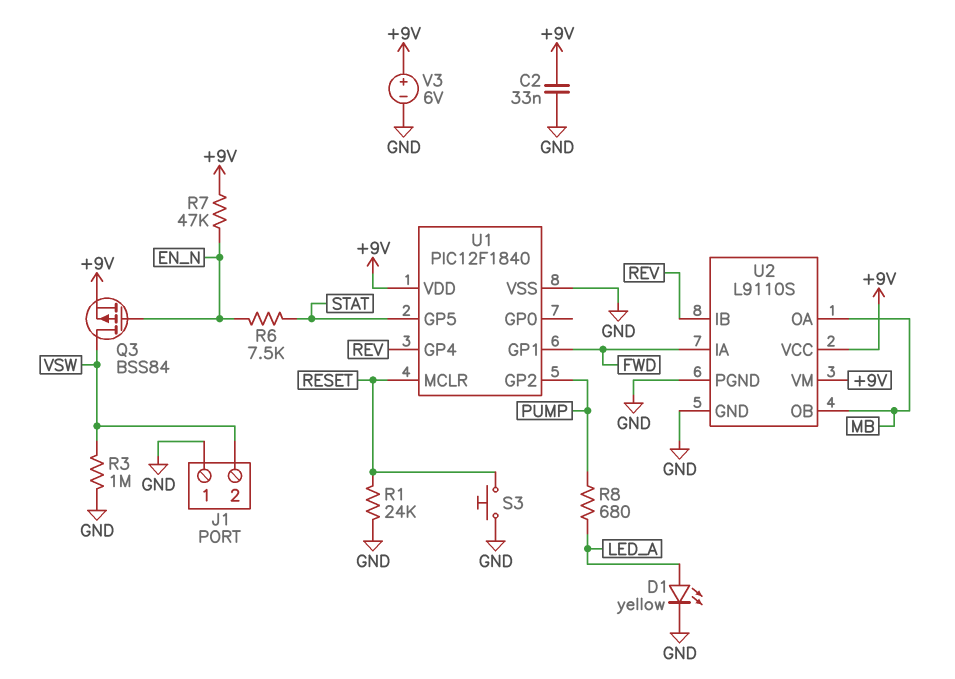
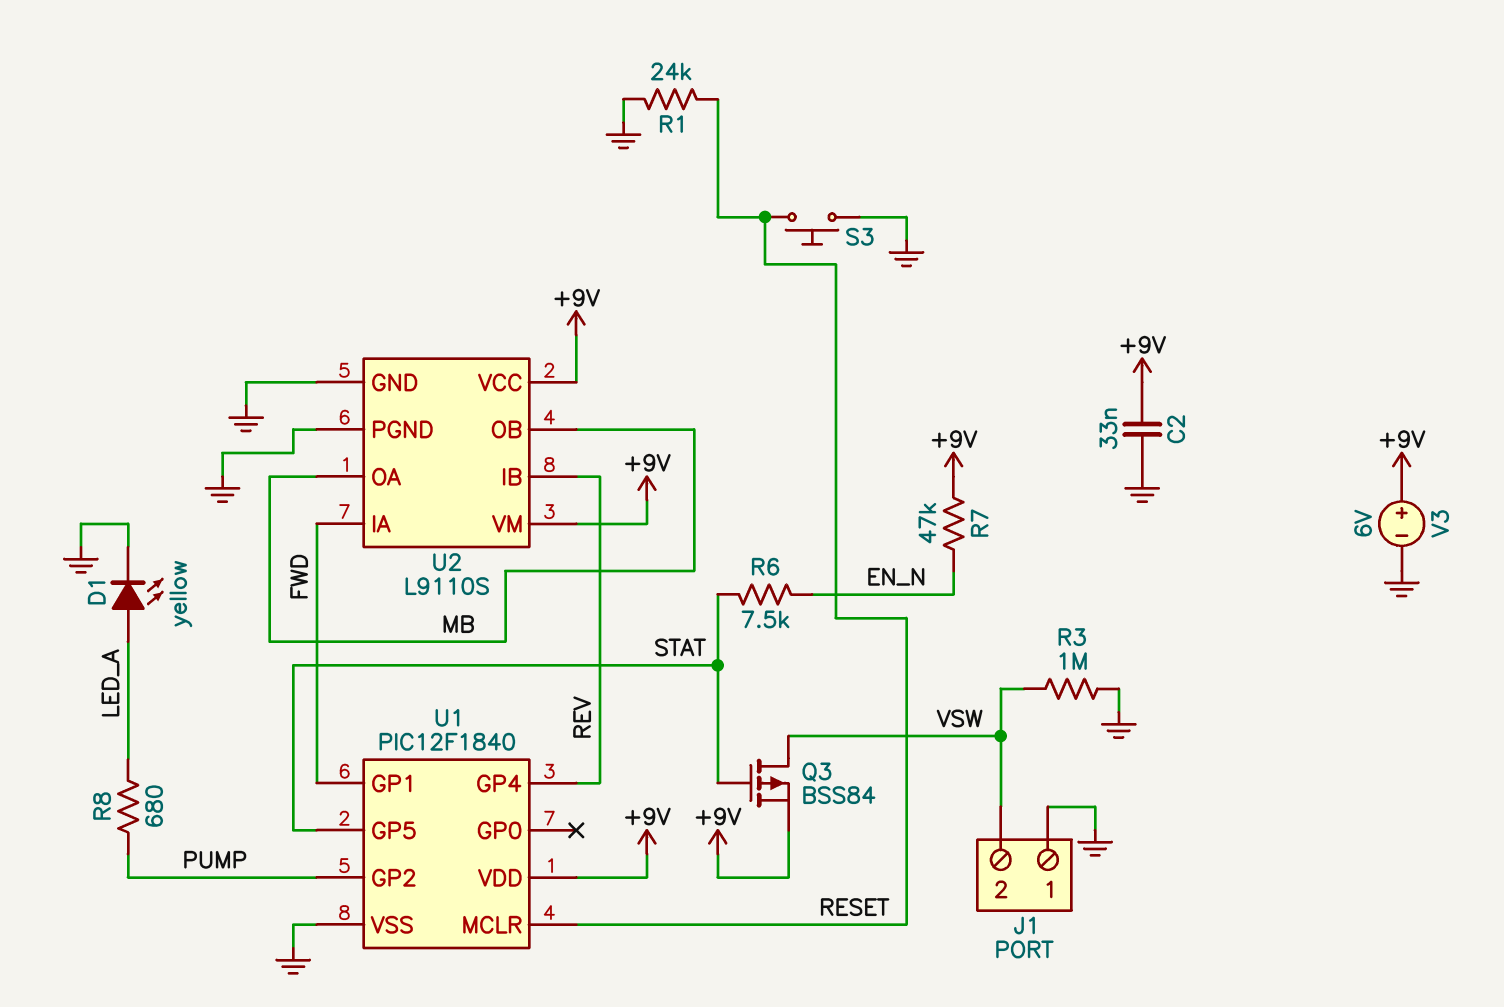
Q3: PMOS BSS84 (G EN_N, D VSW, S +9V) -> PMOS BSS84 (G STAT, D VSW, S +9V)

